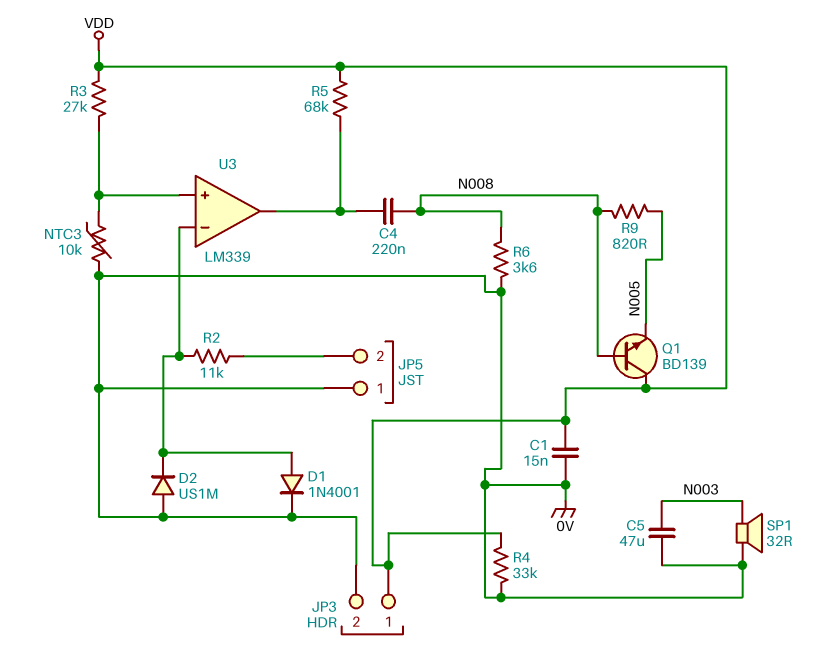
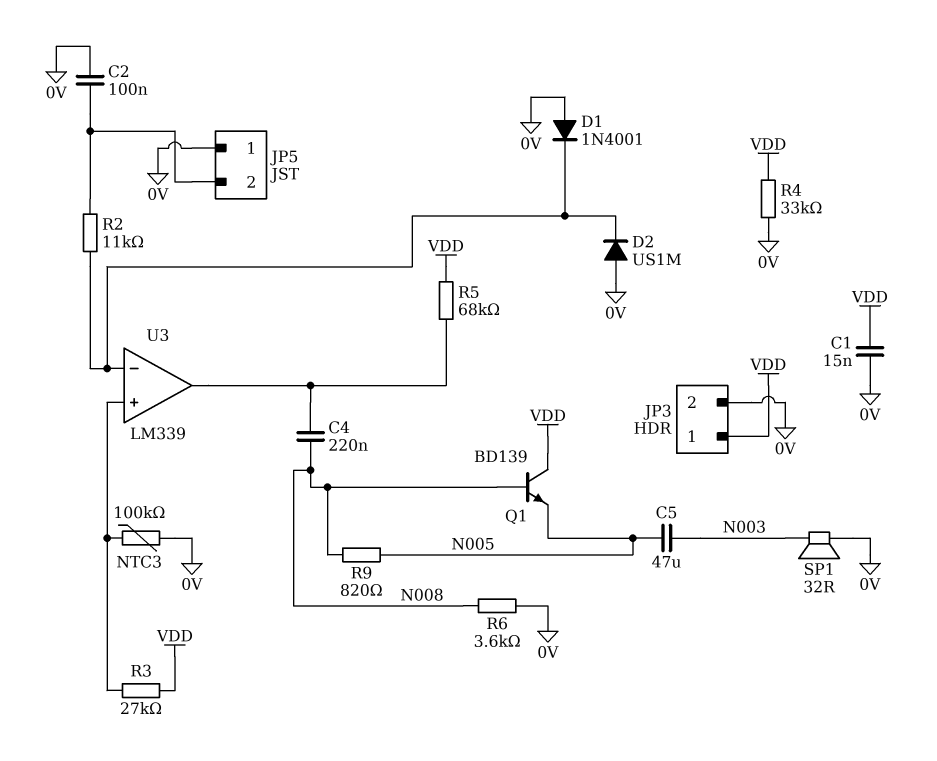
C2: none -> 100nF (0V, JP5/2)
C5: 47uF (0V, N003) -> 47uF (N003, N005)
D1: diode 1N4001 (A U3/in-, K 0V) -> diode 1N4001 (A 0V, K U3/in-)
NTC3: 10k (0V, U3/in+) -> 100k (0V, U3/in+)

